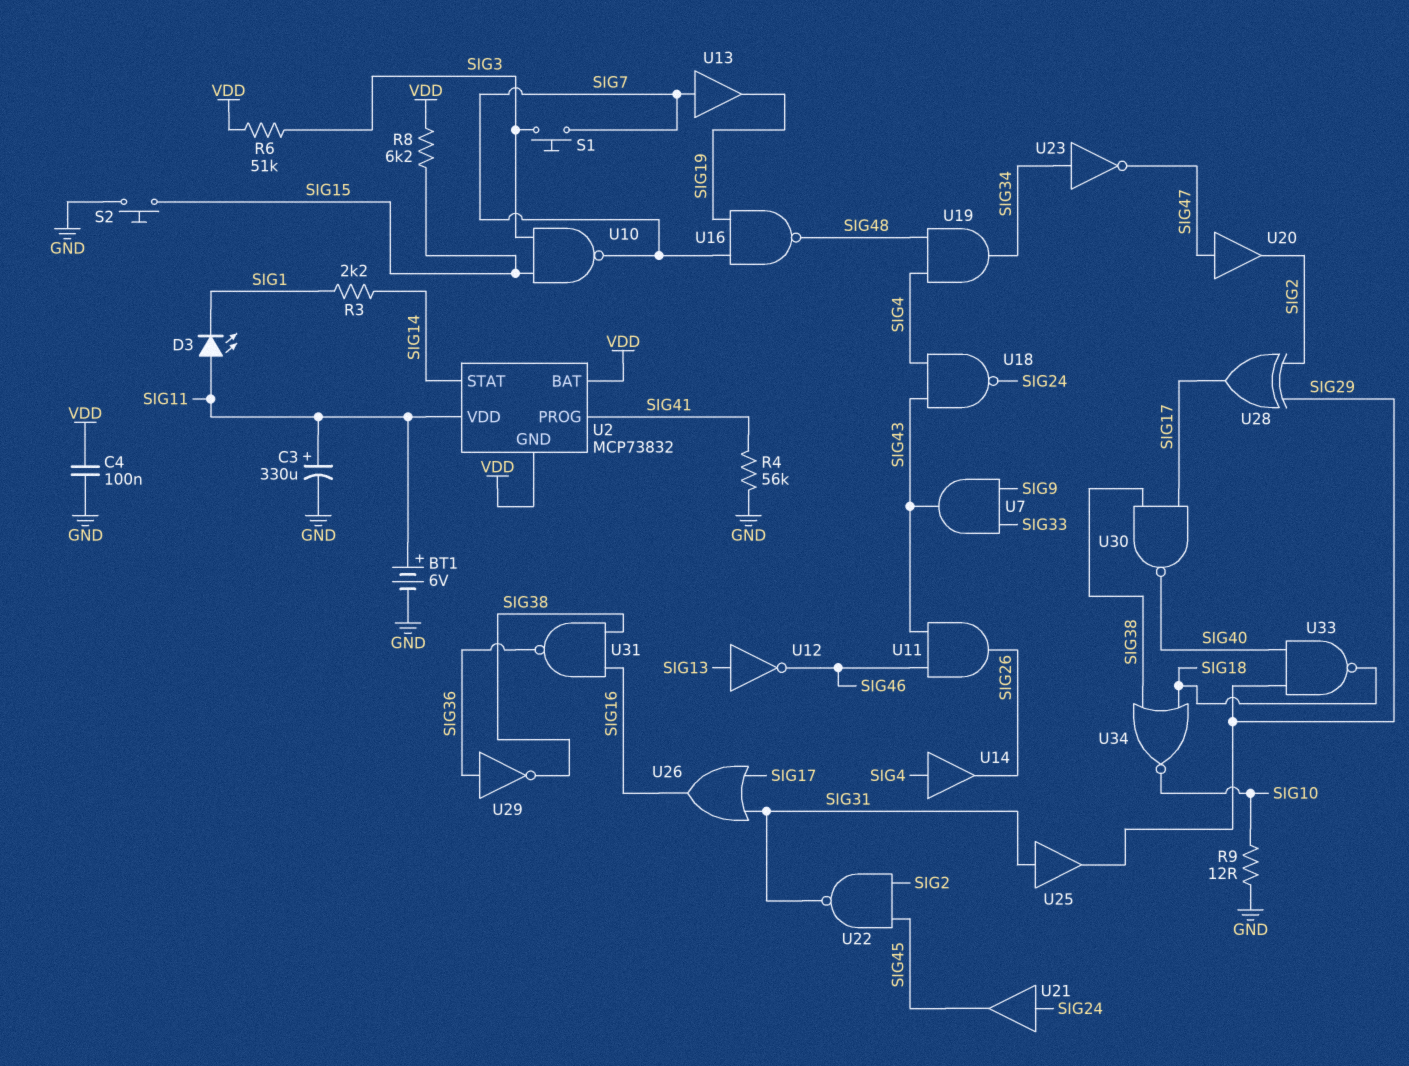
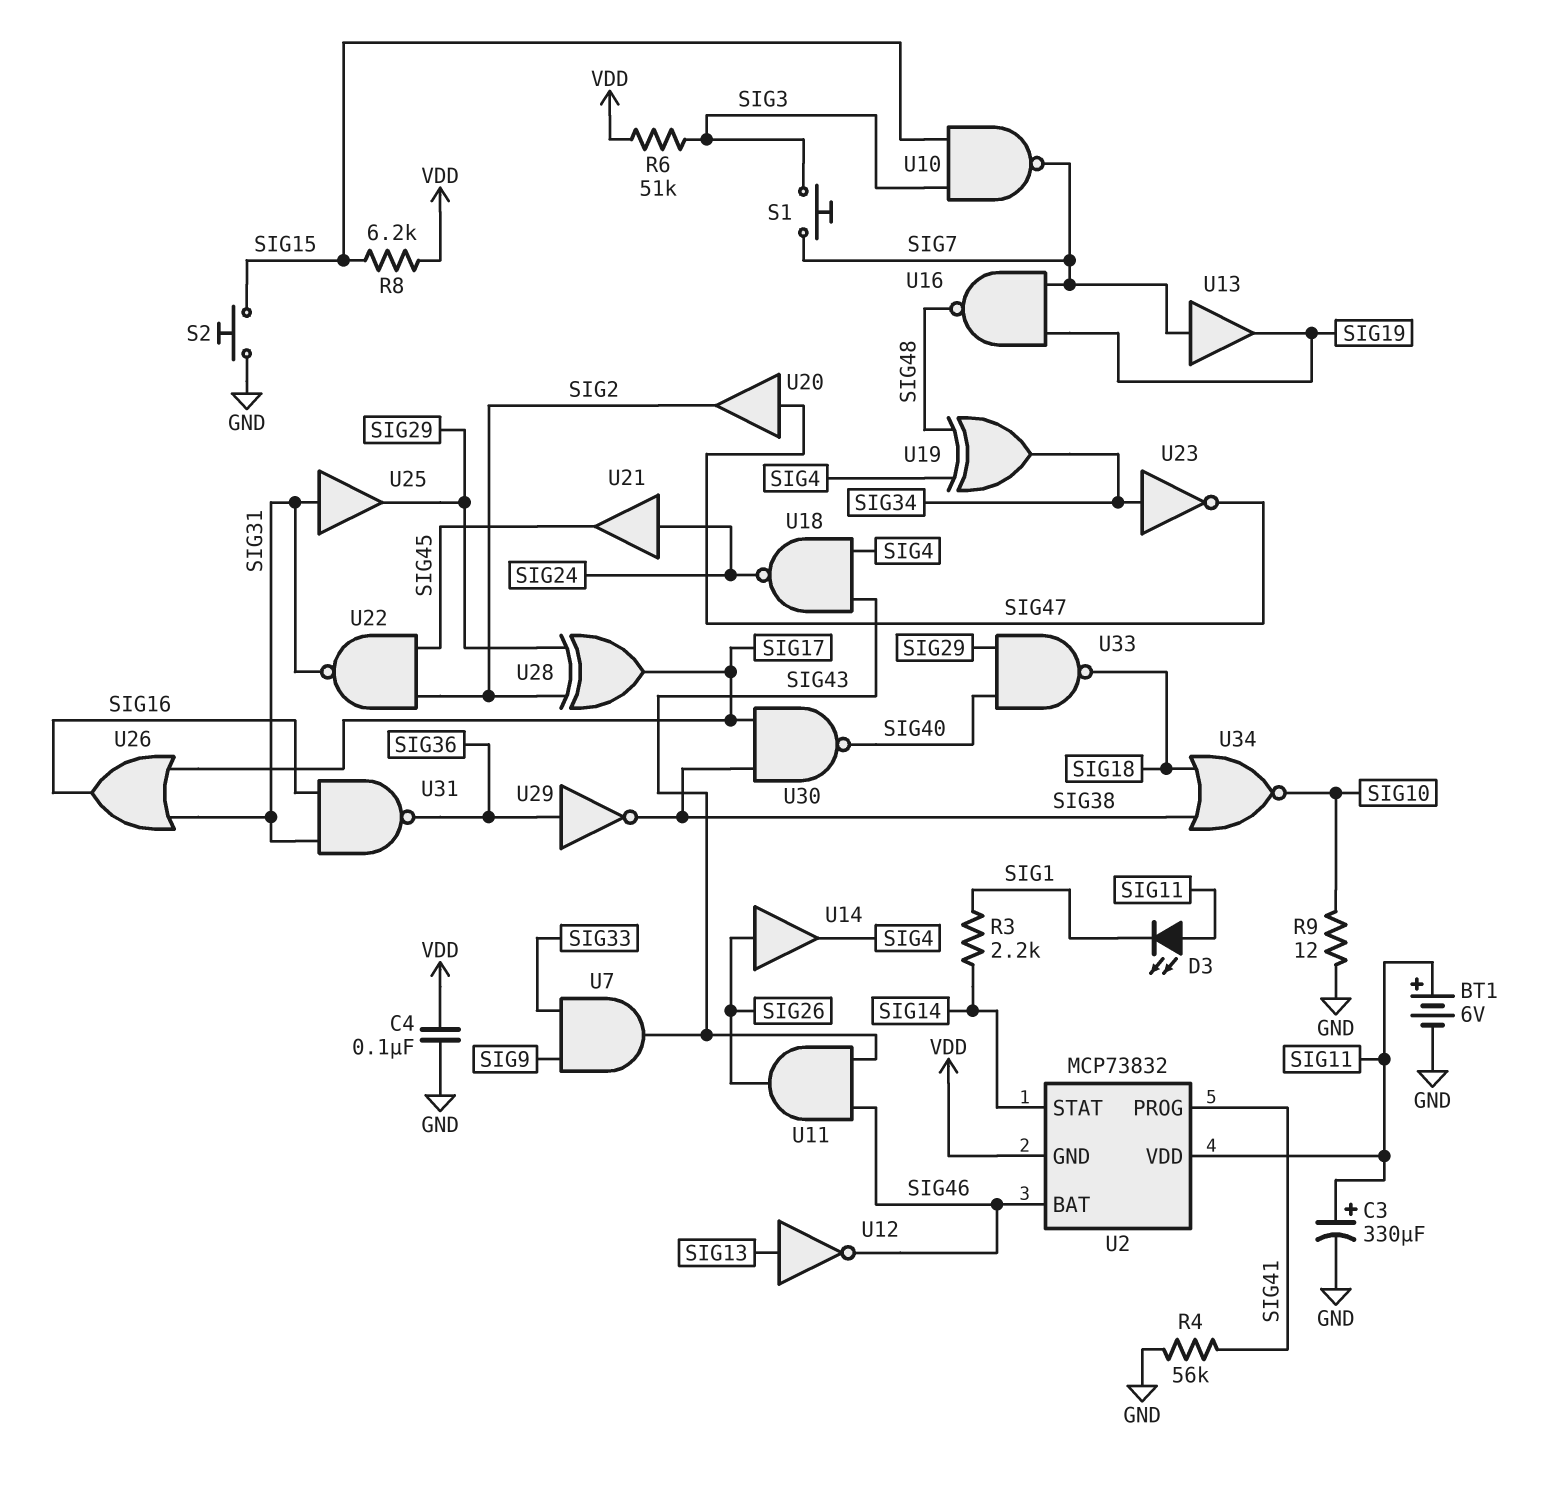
U2 pin BAT: VDD -> SIG46
U14: buffer (in SIG4, out SIG26) -> buffer (in SIG26, out SIG4)
U19: AND (in SIG4, in SIG48, out SIG34) -> XOR (in SIG4, in SIG48, out SIG34)
U31: NAND (in SIG16, in SIG38, out SIG36) -> NAND (in SIG16, in SIG31, out SIG36)

